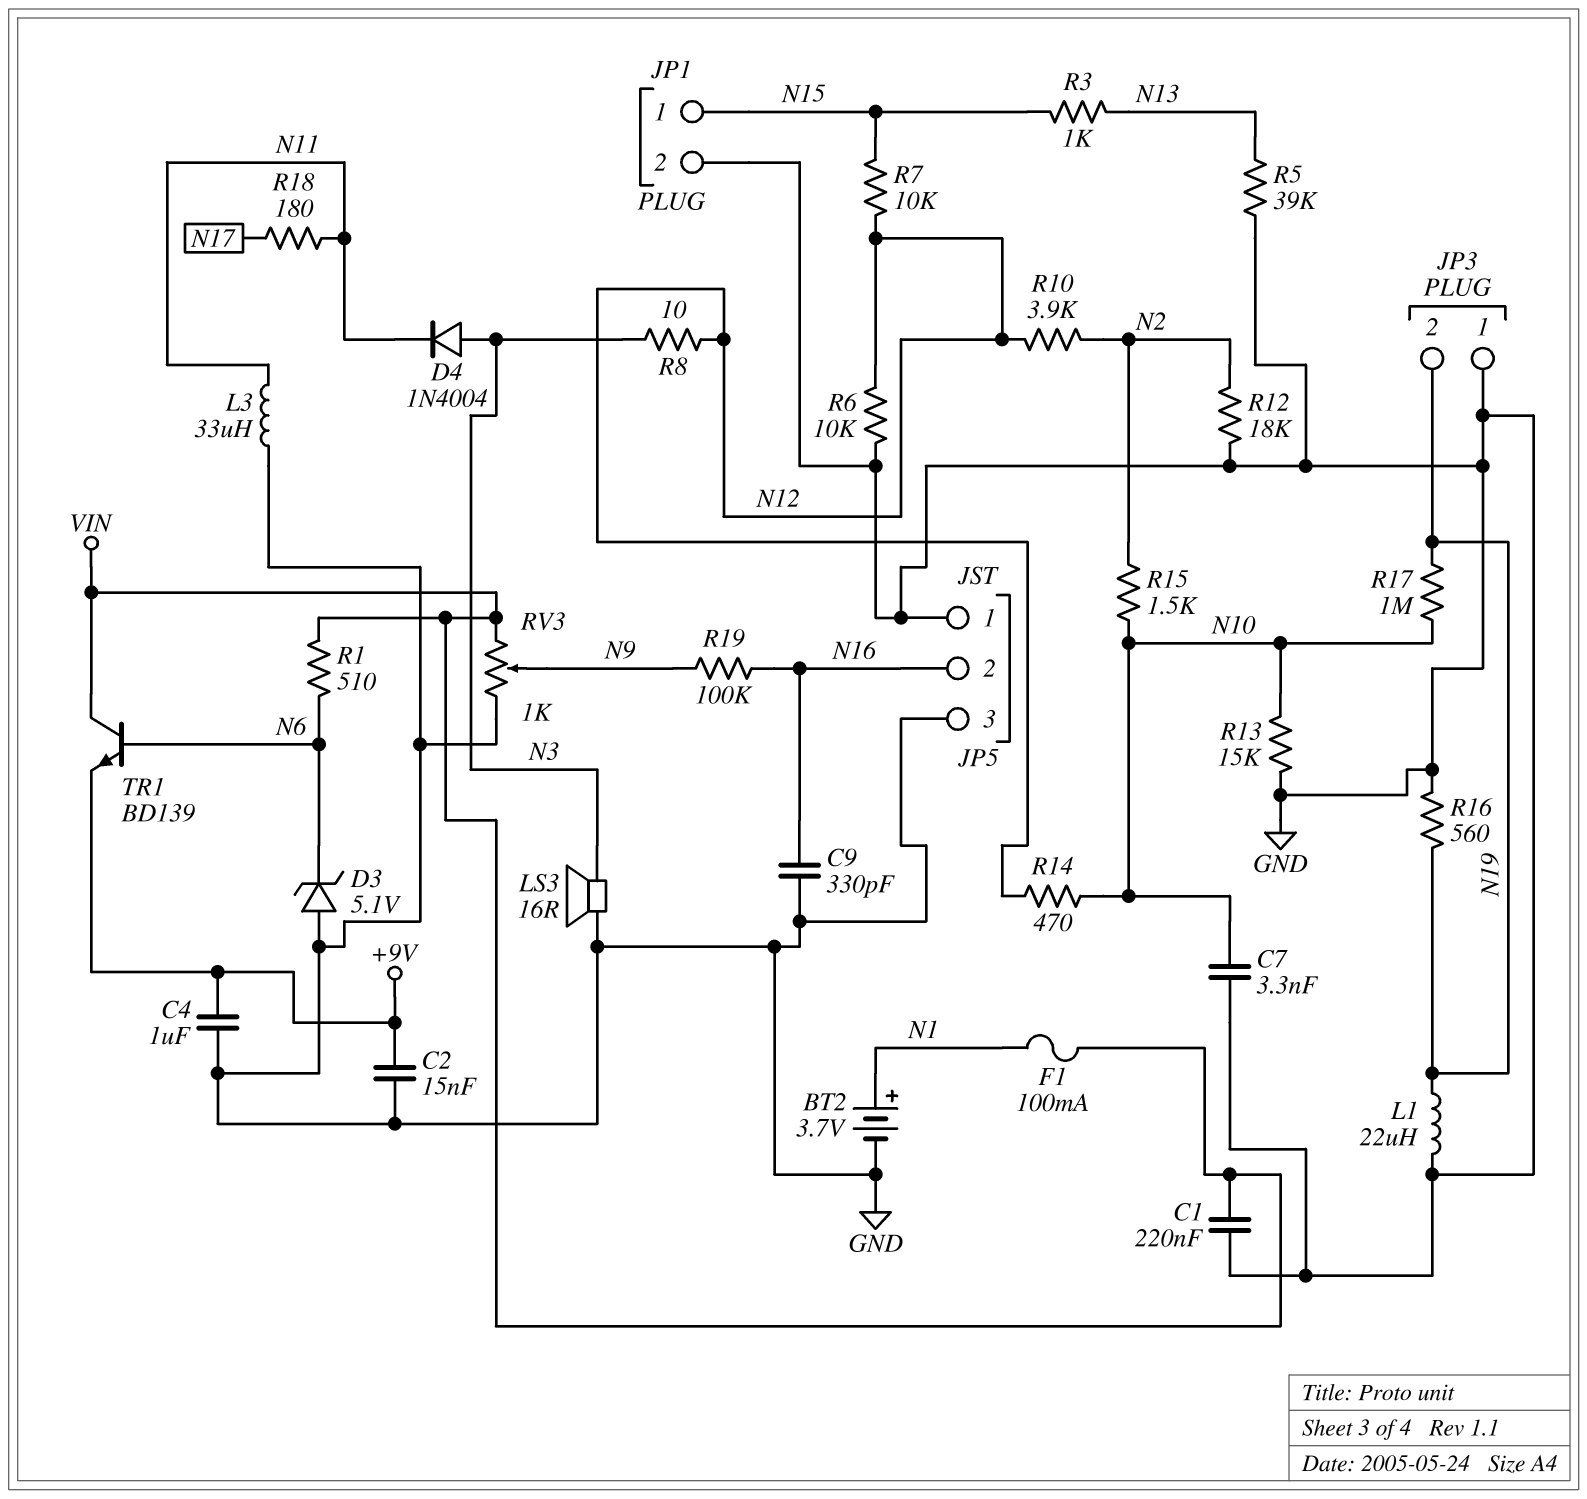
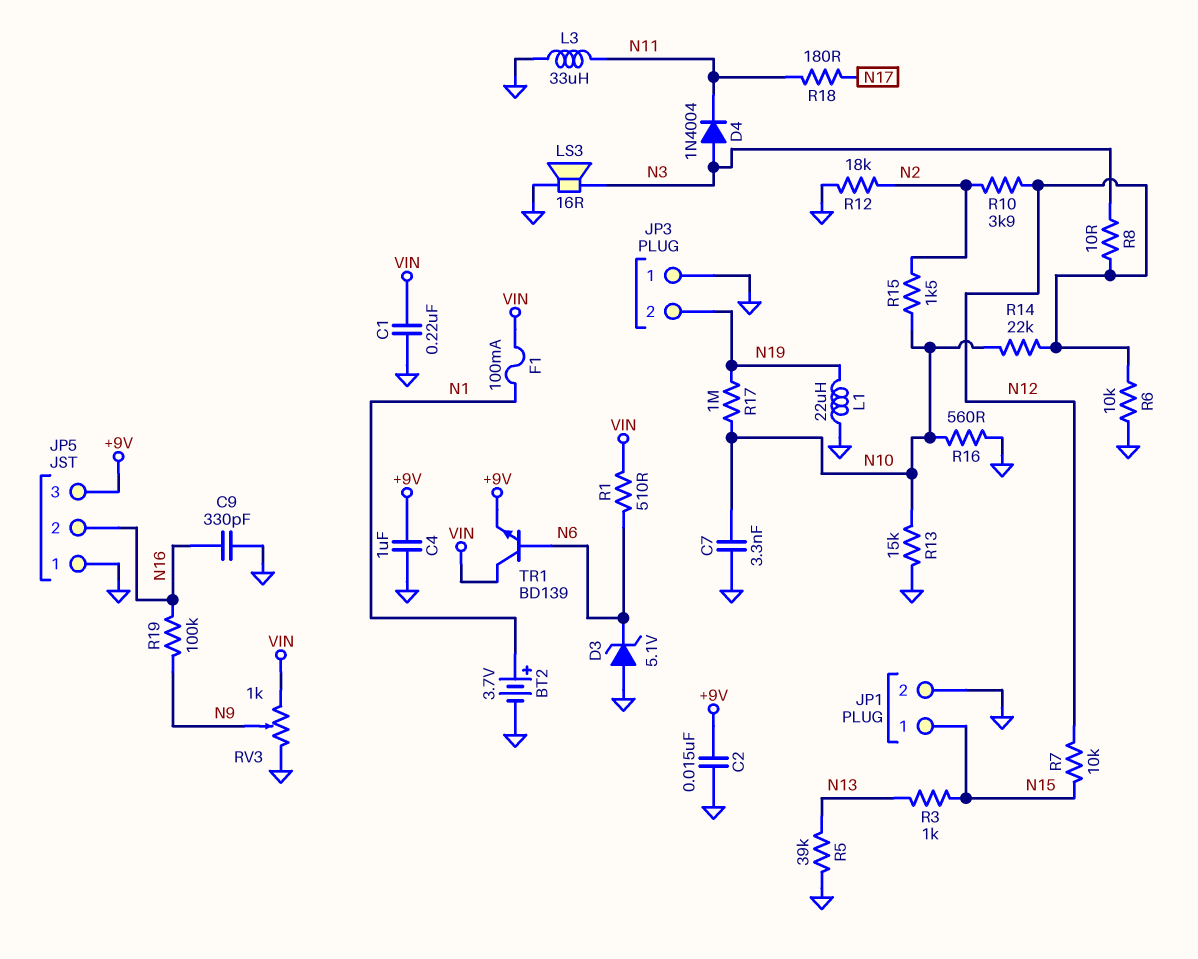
JP5 pin 3: GND -> +9V
R14: 470 (N10, N12) -> 22k (N10, N12)
R16: 560 (GND, N19) -> 560 (GND, N10)

